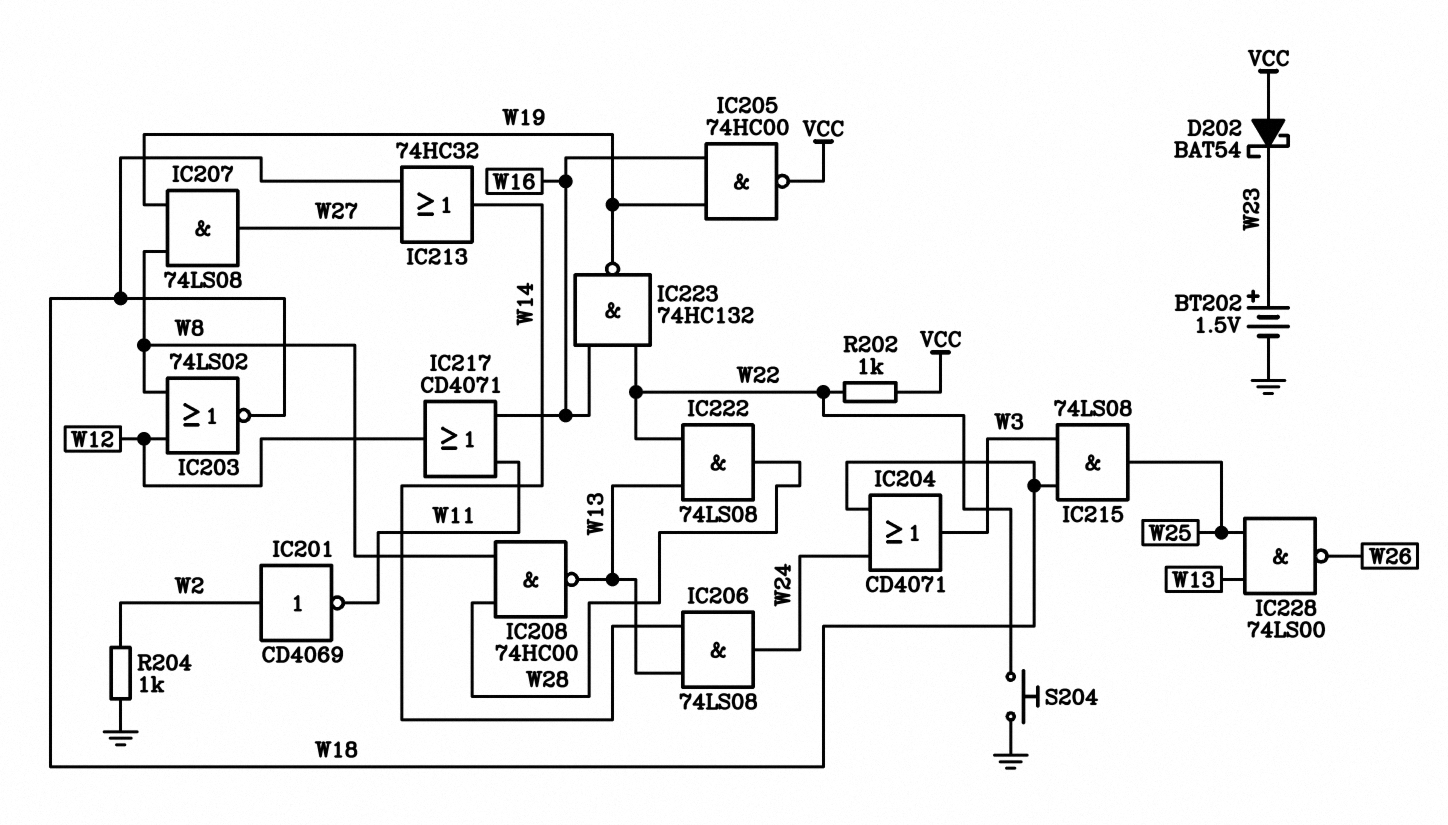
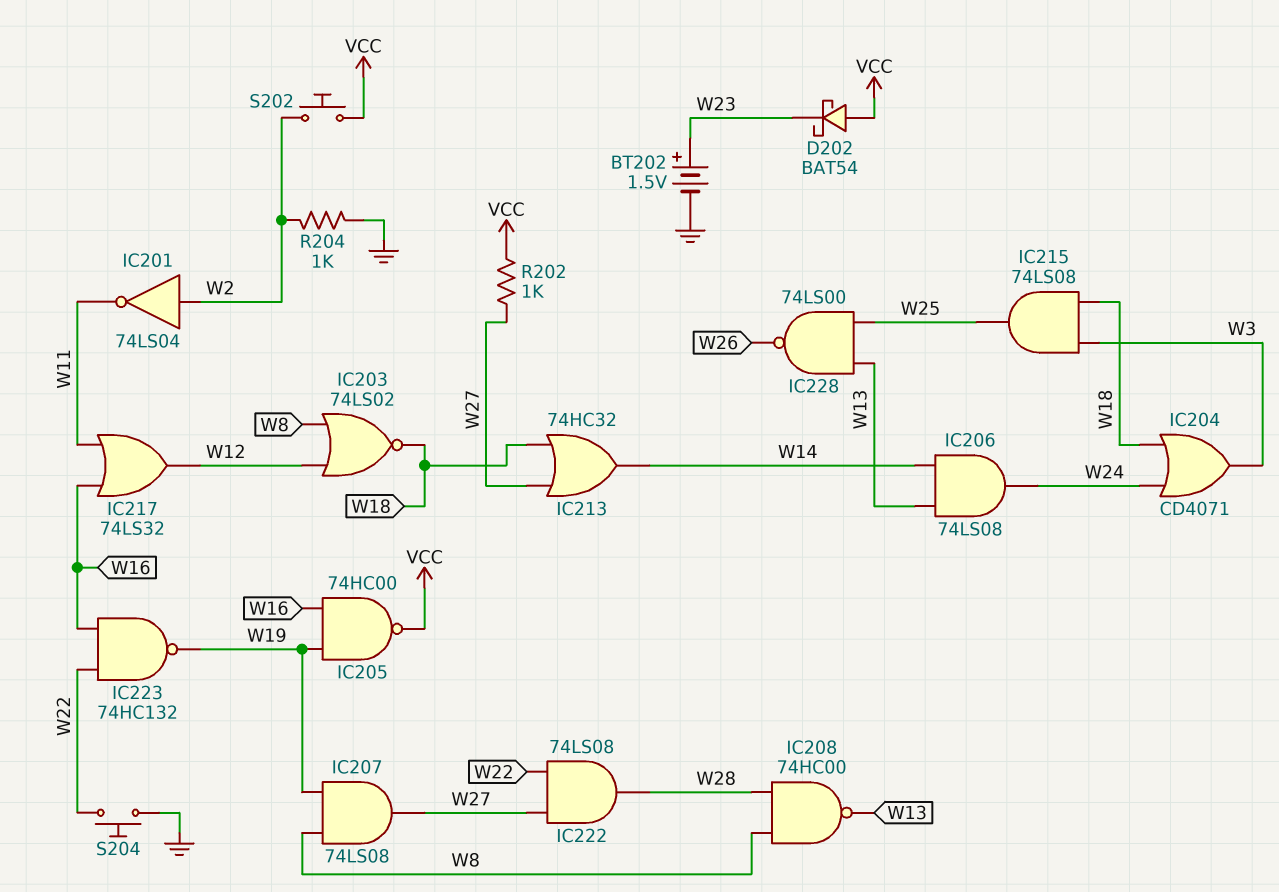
IC201: NOT CD4069 (in W2, out W11) -> NOT 74LS04 (in W2, out W11)
IC217: OR CD4071 (in W11, in W16, out W12) -> OR 74LS32 (in W11, in W16, out W12)
IC222: AND 74LS08 (in W13, in W22, out W28) -> AND 74LS08 (in W22, in W27, out W28)
R202: 1k (VCC, W22) -> 1k (VCC, W27)
S202: none -> button (VCC, W2)

